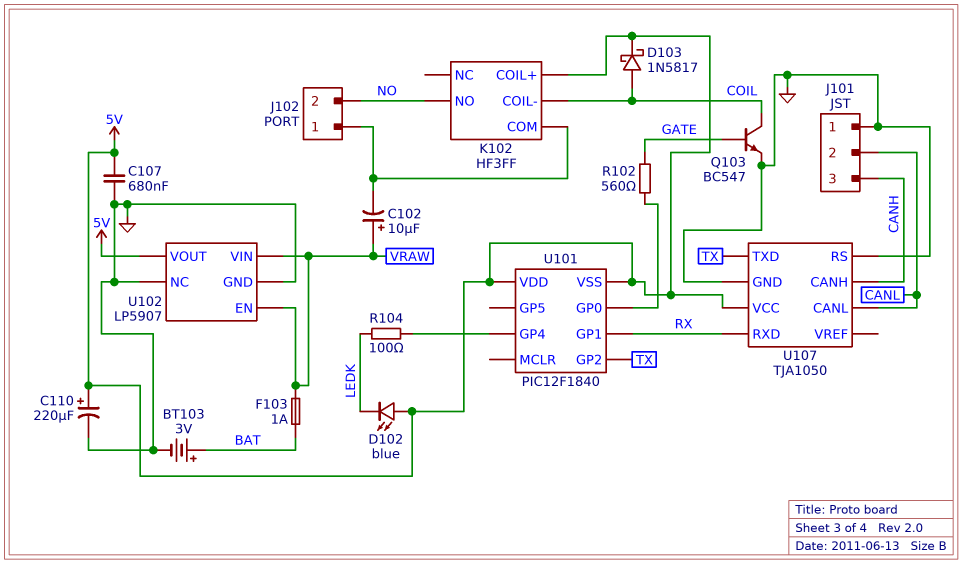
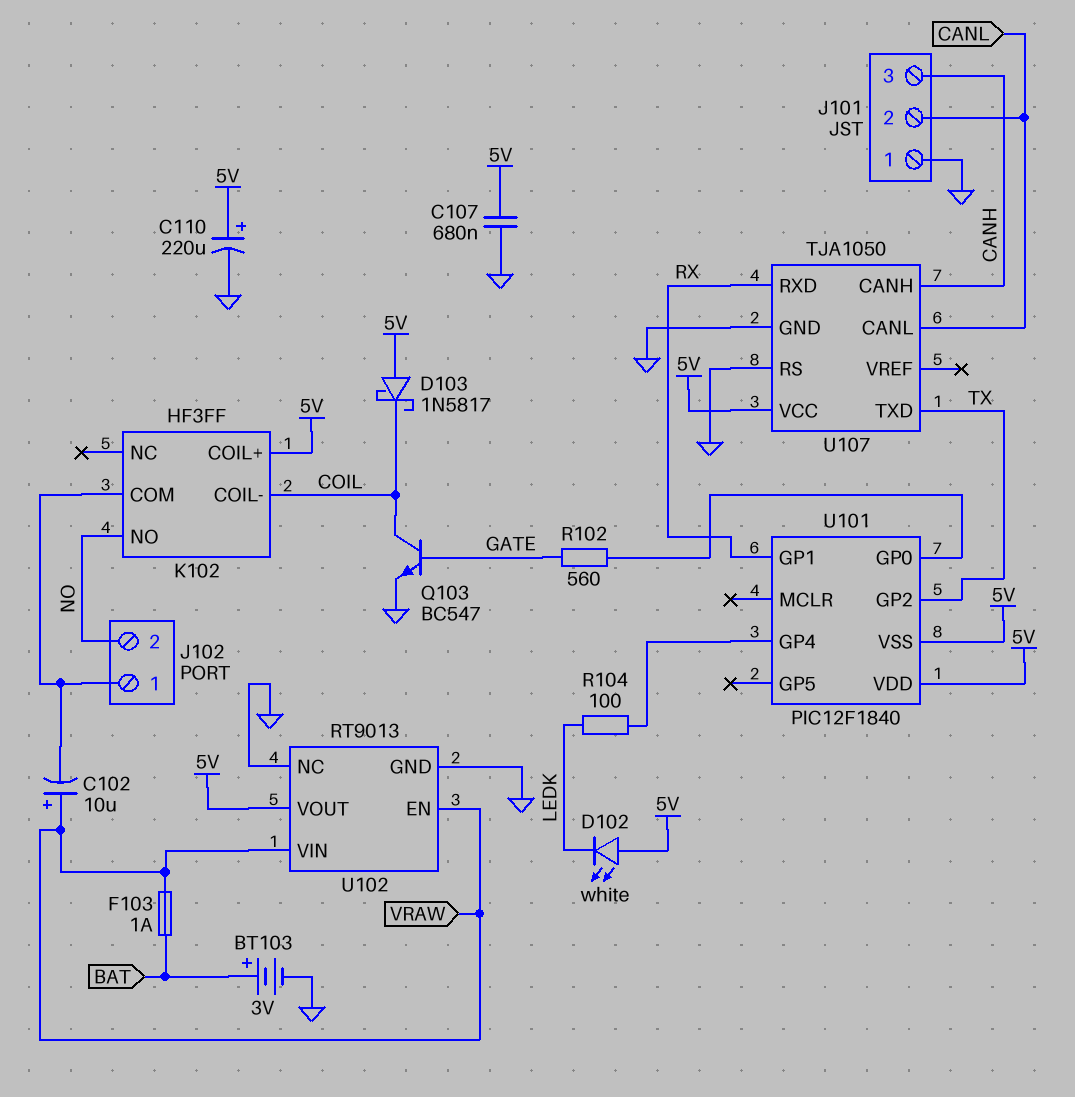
D102: LED blue (A 5V, K LEDK) -> LED white (A 5V, K LEDK)
D103: schottky 1N5817 (A COIL, K 5V) -> schottky 1N5817 (A 5V, K COIL)
U102: LP5907 -> RT9013

